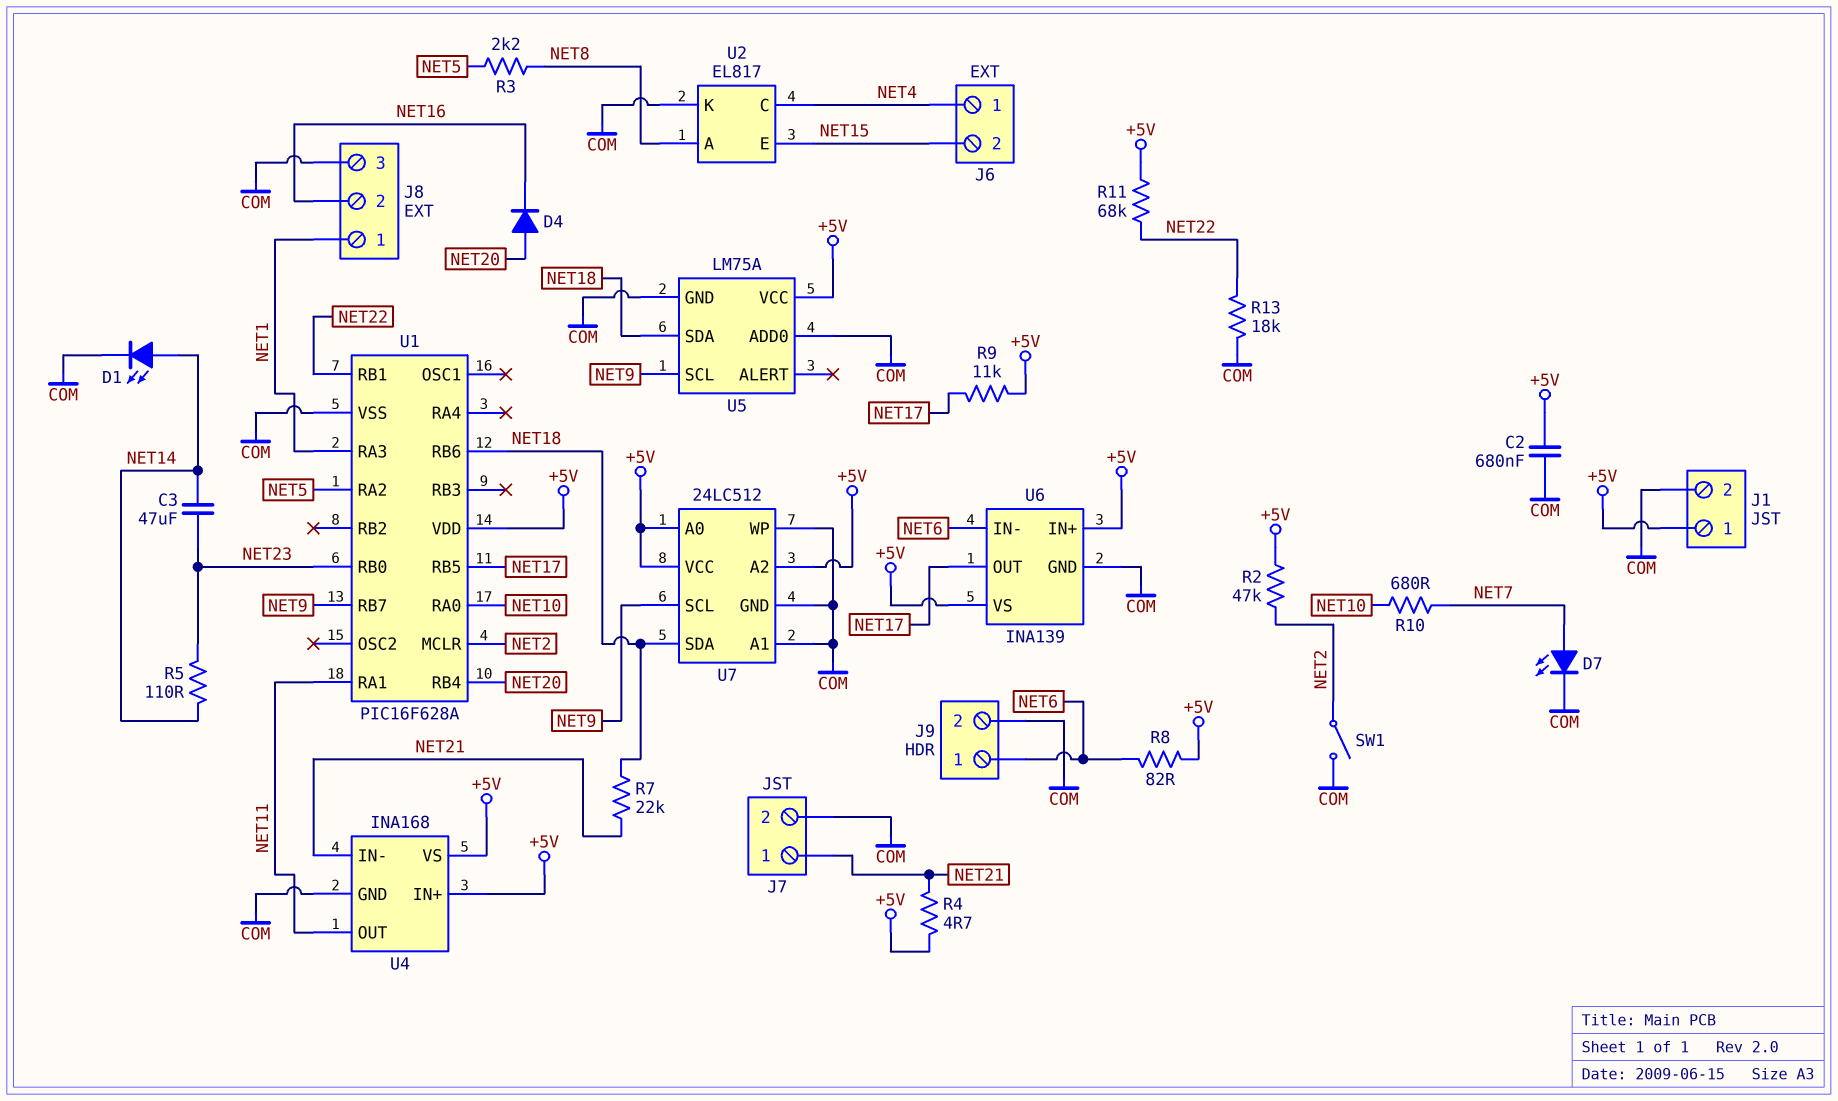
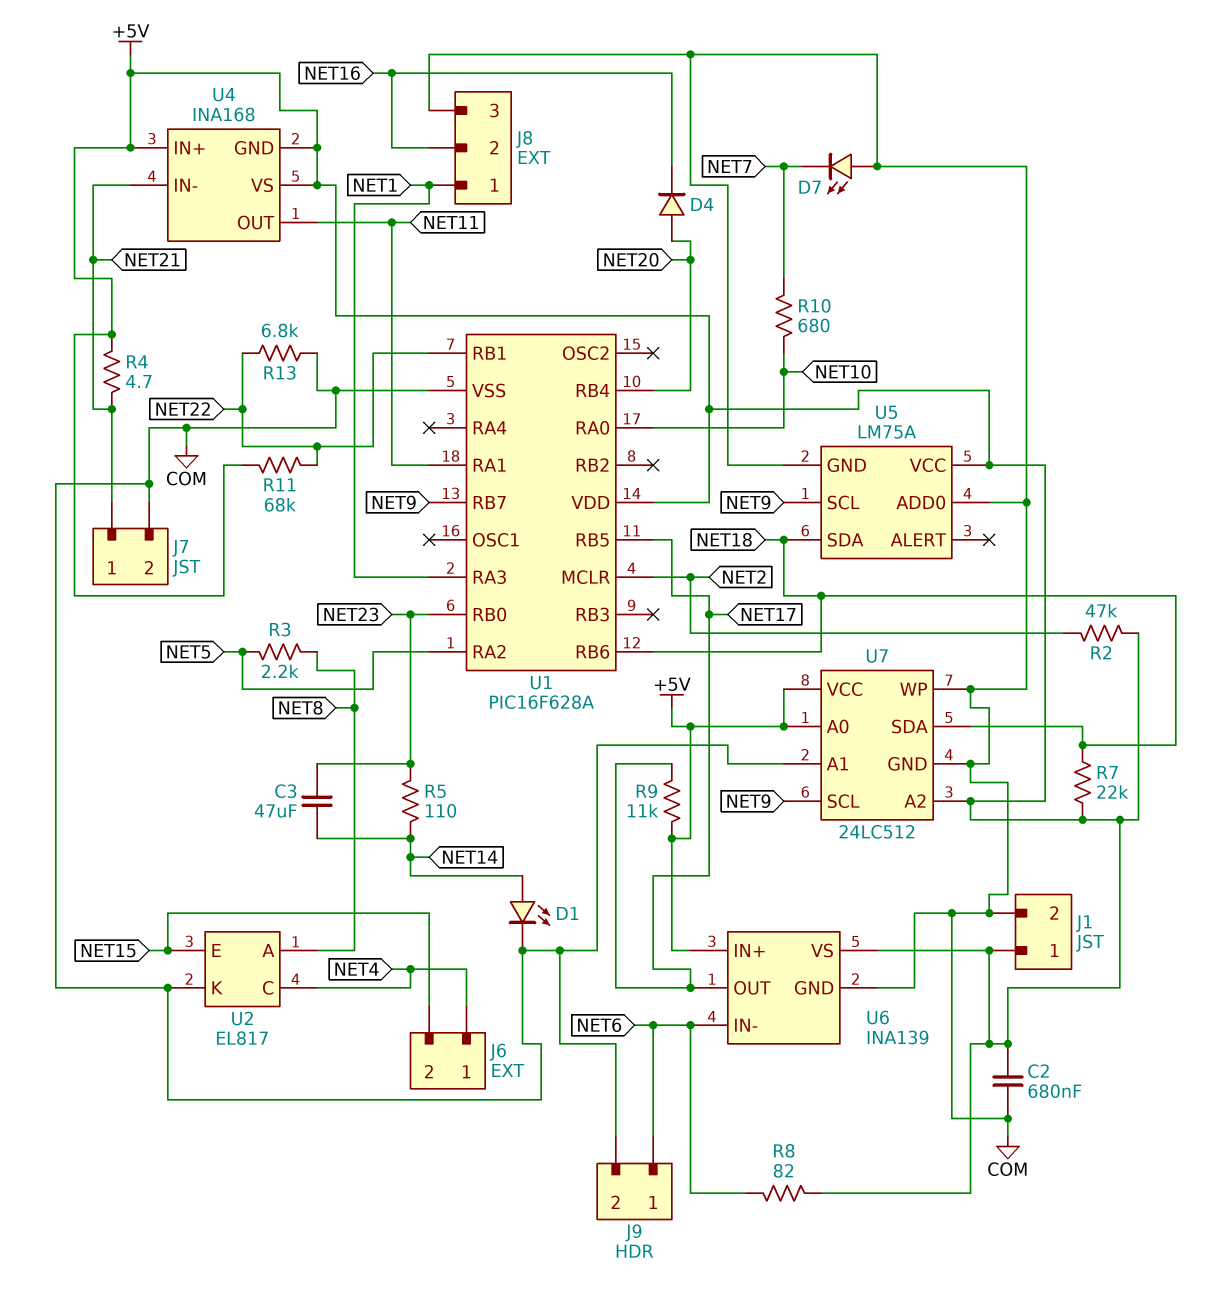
D7: LED (A NET7, K COM) -> LED (A COM, K NET7)
R7: 22k (NET18, NET21) -> 22k (+5V, NET18)
R13: 18k (COM, NET22) -> 6.8k (COM, NET22)
SW1: switch (COM, NET2) -> none
U4 pin GND: COM -> +5V

